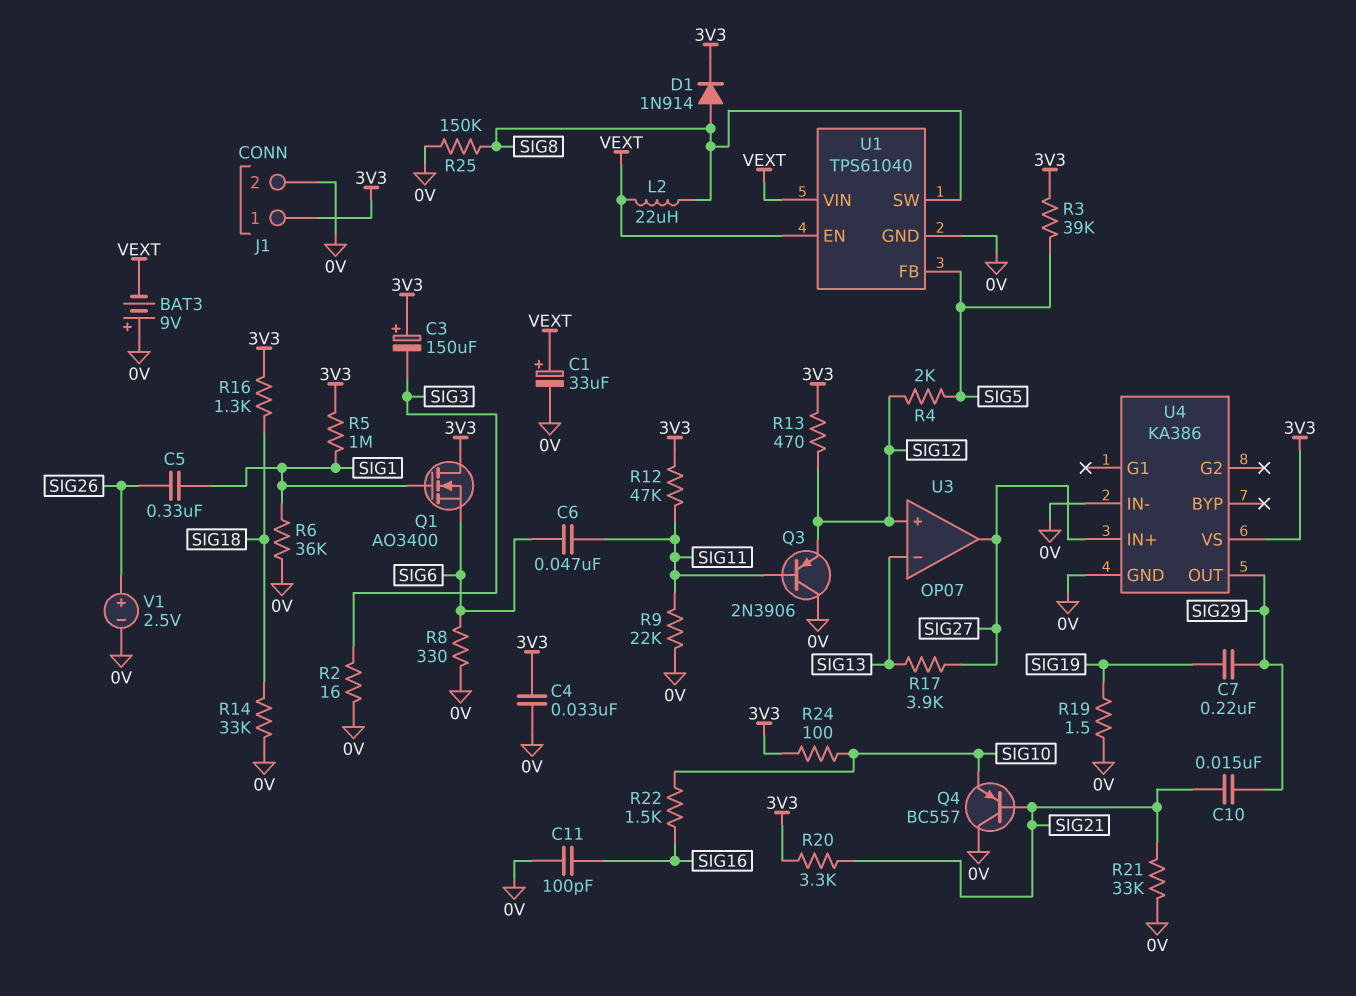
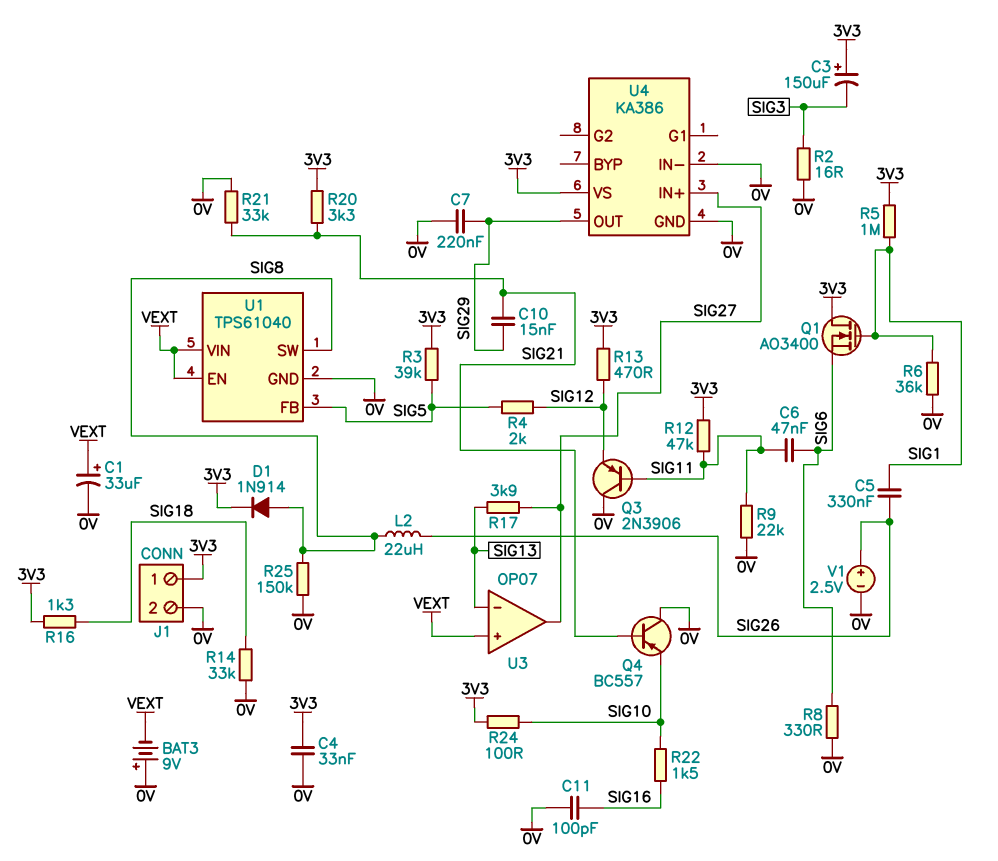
C7: 220nF (SIG19, SIG29) -> 220nF (0V, SIG29)
L2: 22uH (SIG8, VEXT) -> 22uH (SIG8, SIG26)
R19: 1.5 (0V, SIG19) -> none
U3 pin in+: SIG12 -> VEXT

